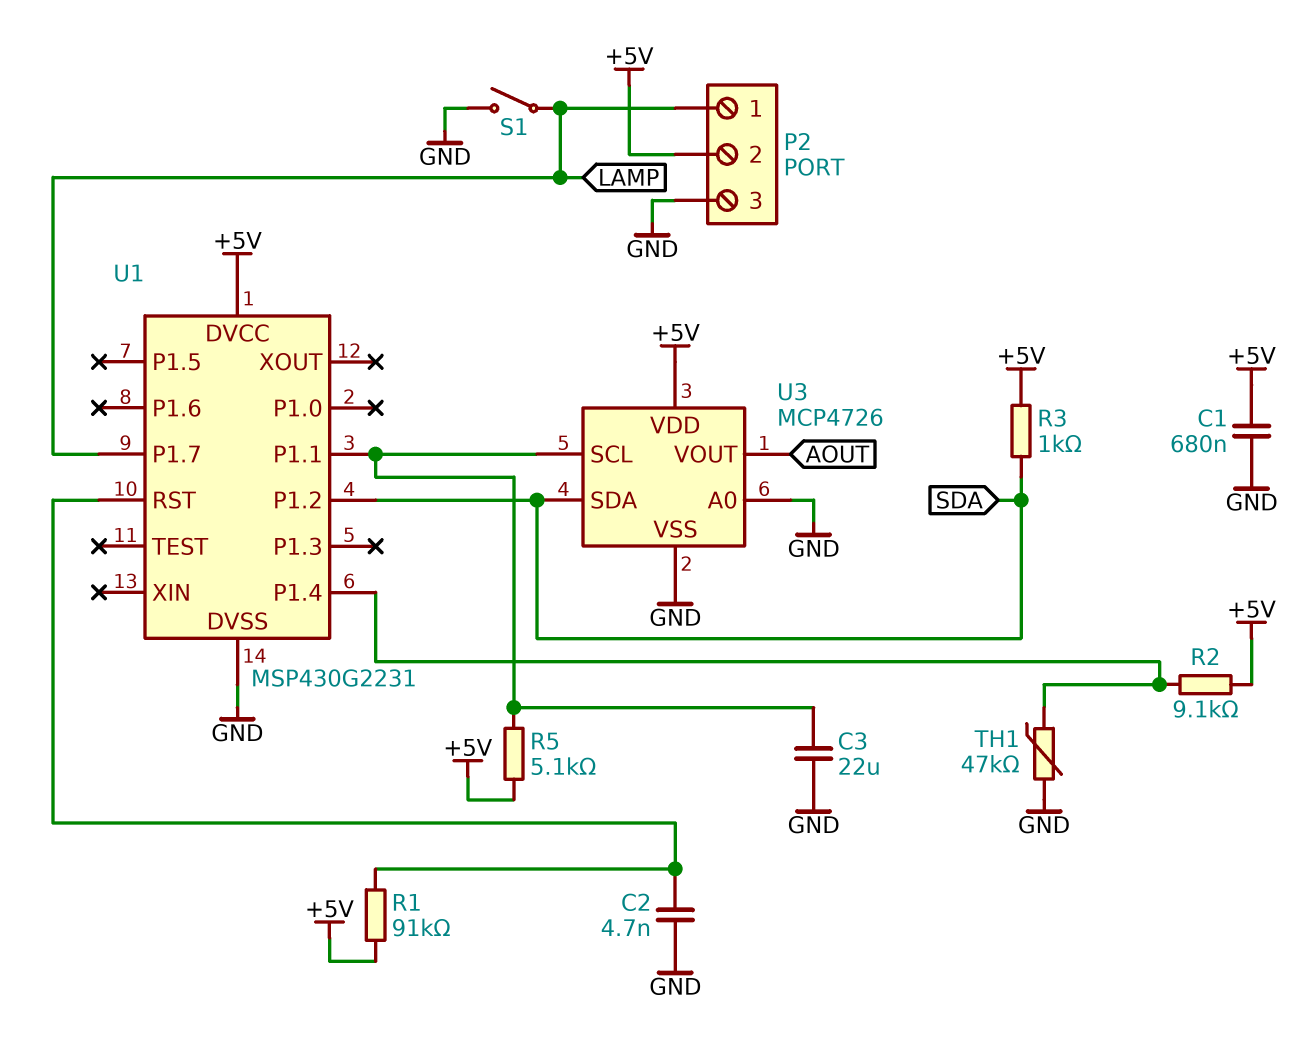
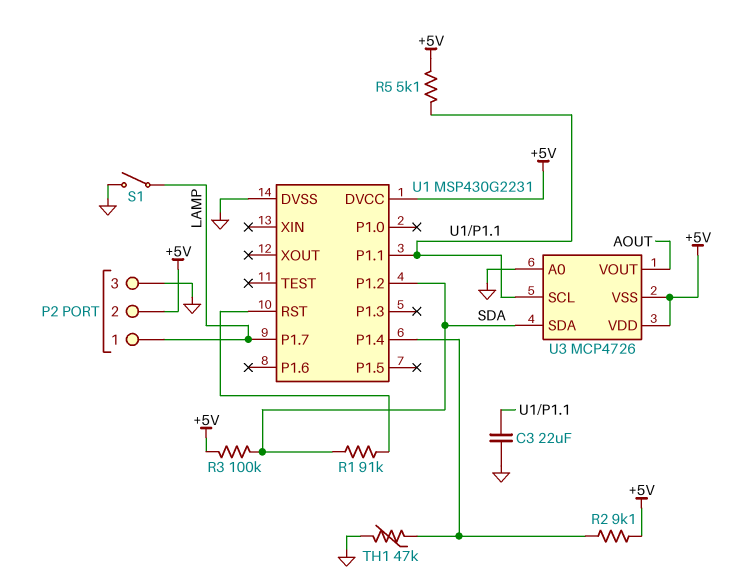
C1: 680nF (+5V, GND) -> none
C2: 4.7nF (GND, U1/RST) -> none
R1: 91k (+5V, U1/RST) -> 91k (SDA, U1/RST)
R3: 1k (+5V, SDA) -> 100k (+5V, SDA)
U3 pin VSS: GND -> +5V

